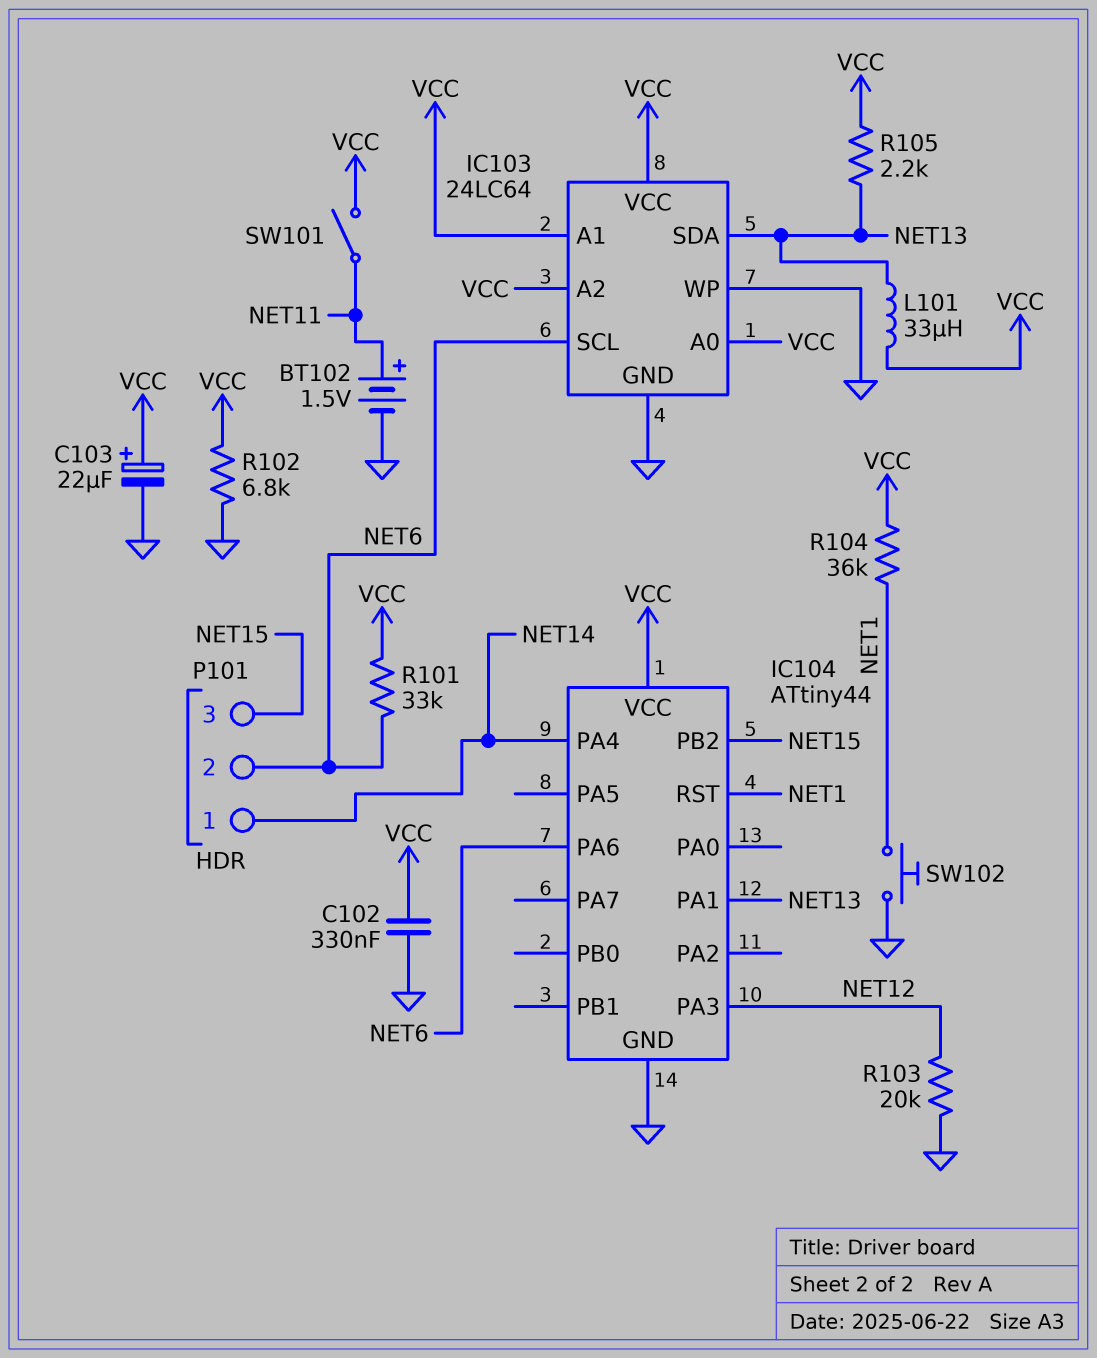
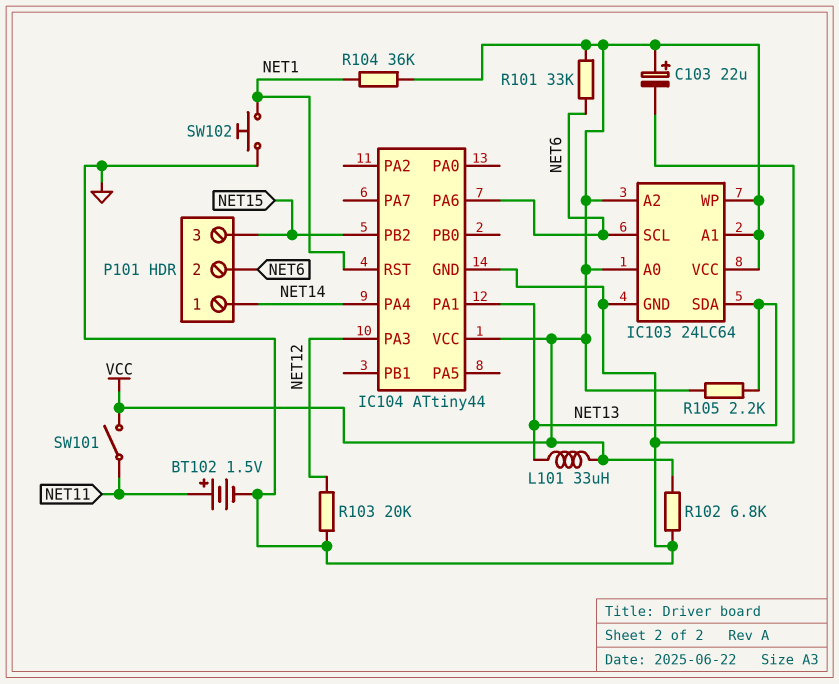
C102: 330nF (GND, VCC) -> none
IC103 pin WP: GND -> VCC

